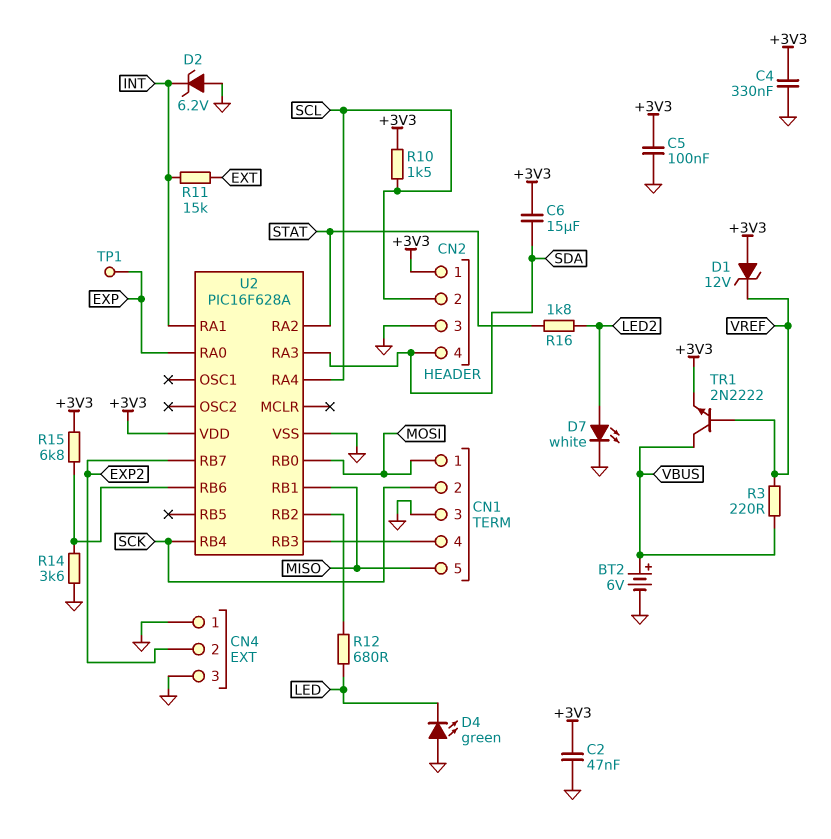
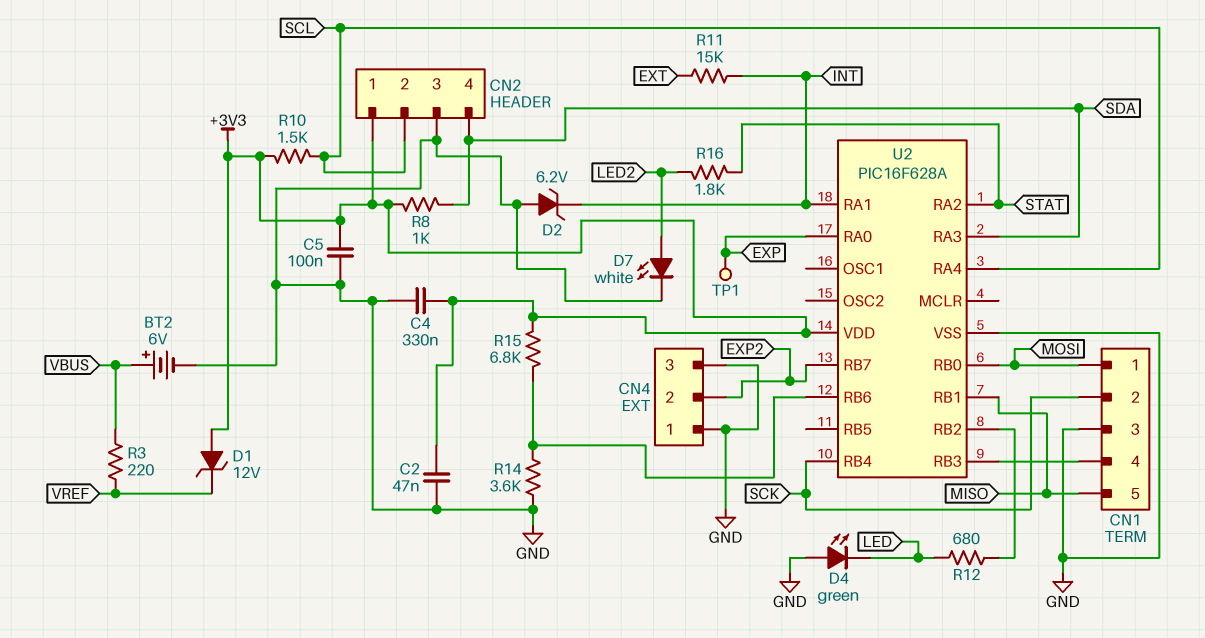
C6: 15uF (+3V3, SDA) -> none
R8: none -> 1k (+3V3, SDA)
TR1: NPN 2N2222 (B VREF, C VBUS, E +3V3) -> none

